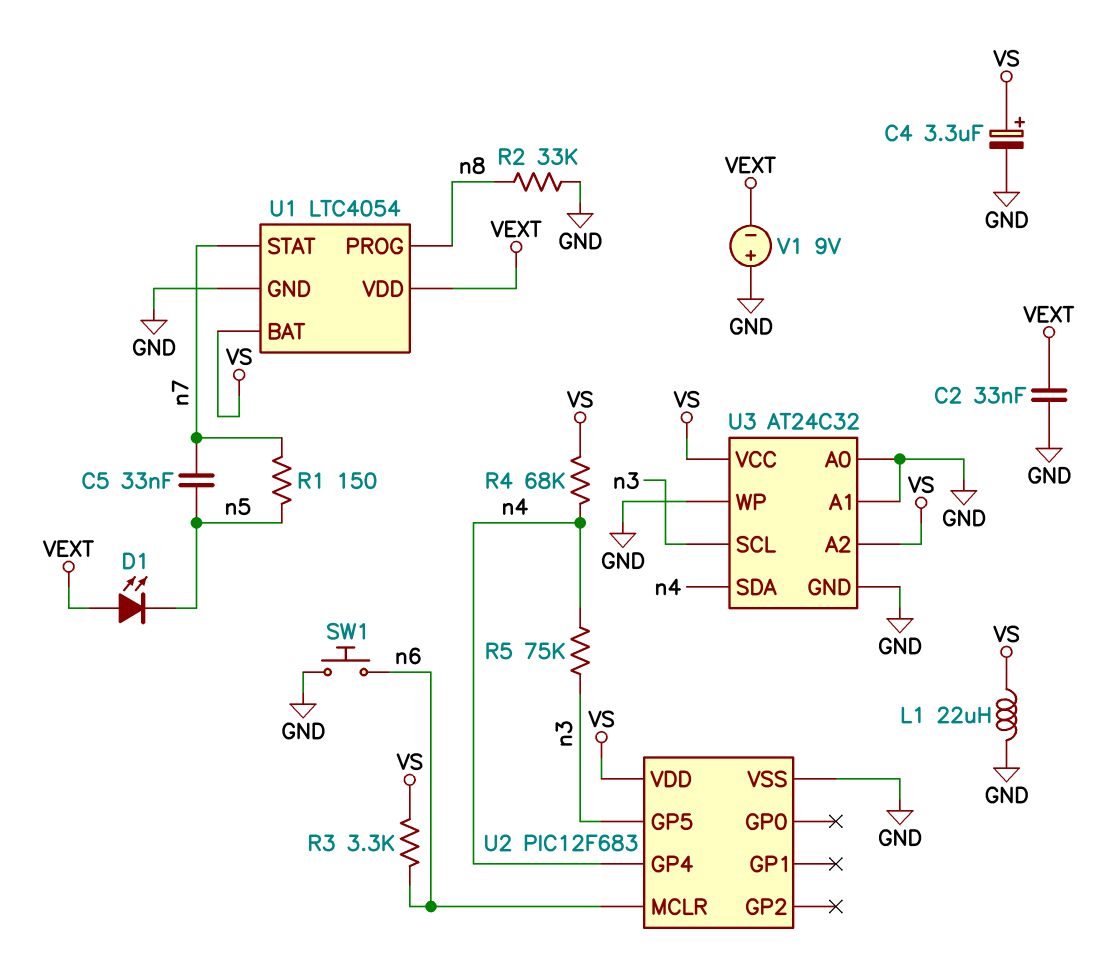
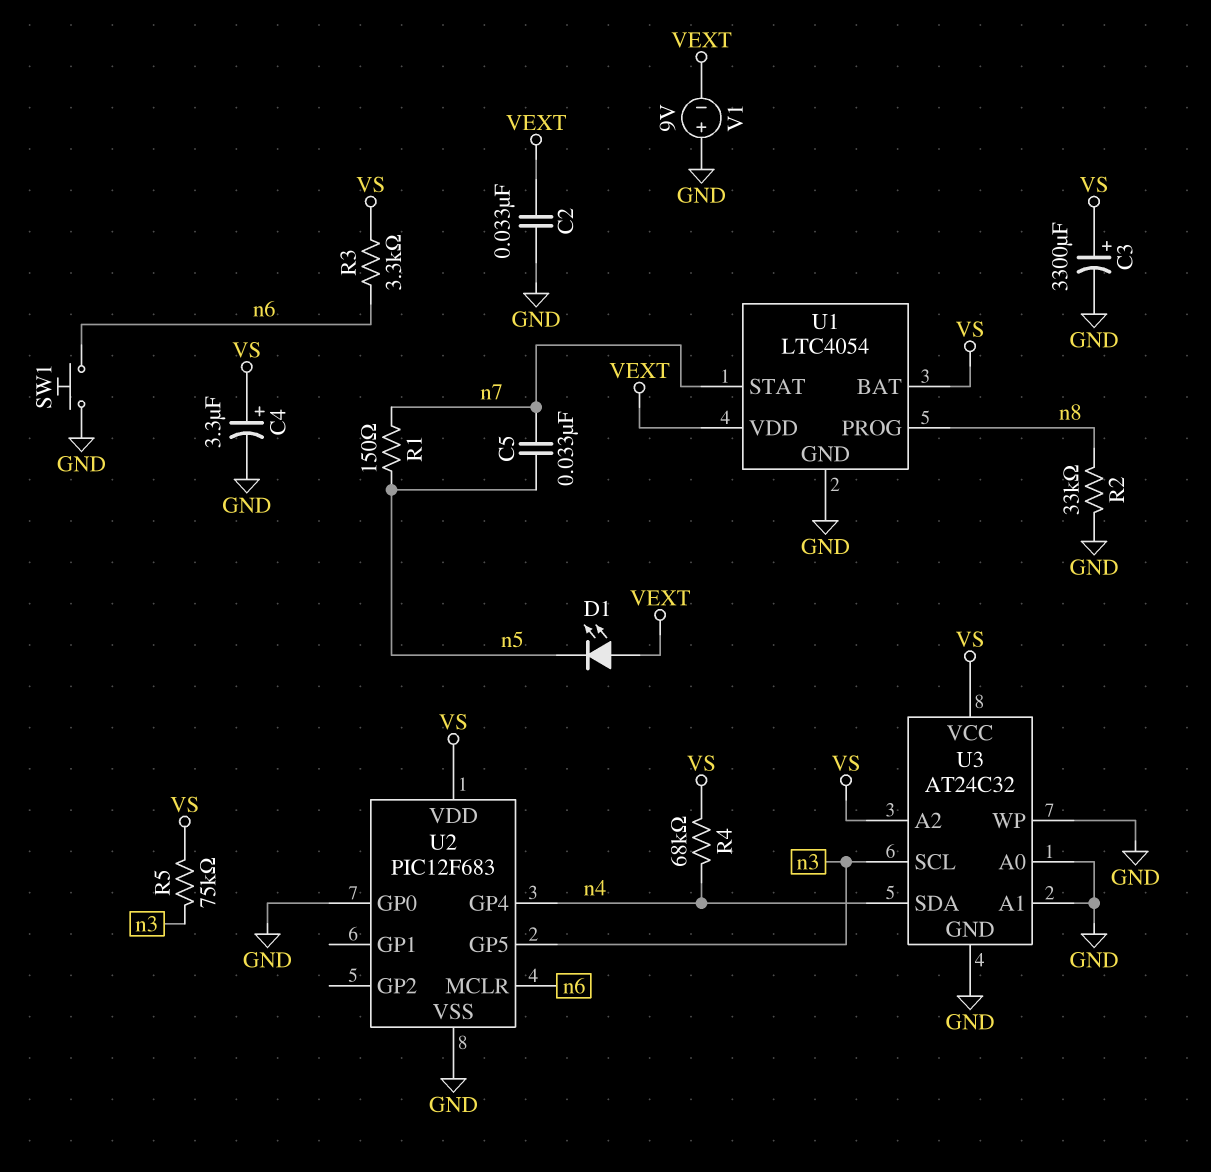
C3: none -> 3300uF (plus VS, minus GND)
L1: 22uH (GND, VS) -> none
R5: 75k (n3, n4) -> 75k (VS, n3)
U2 pin GP0: none -> GND

